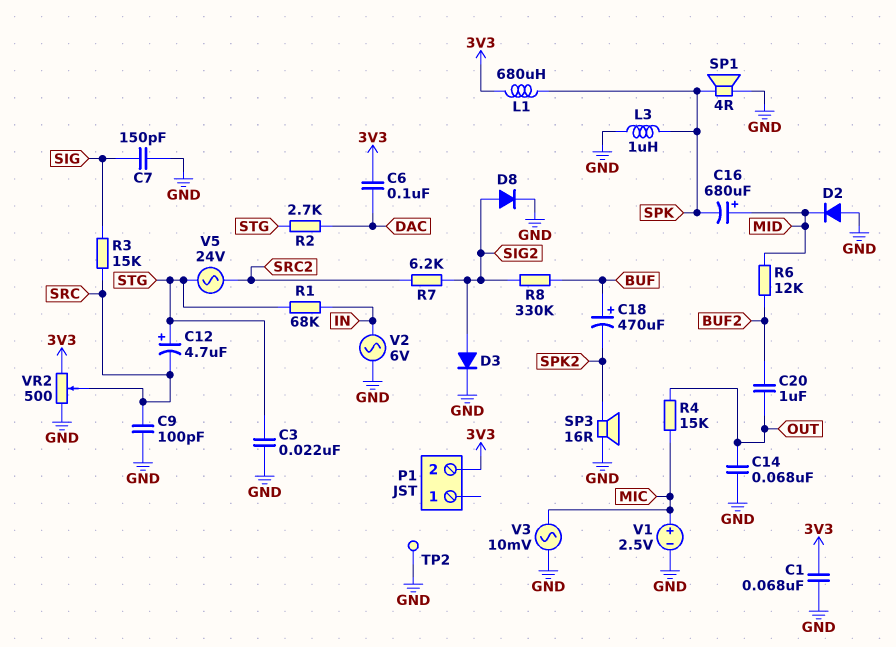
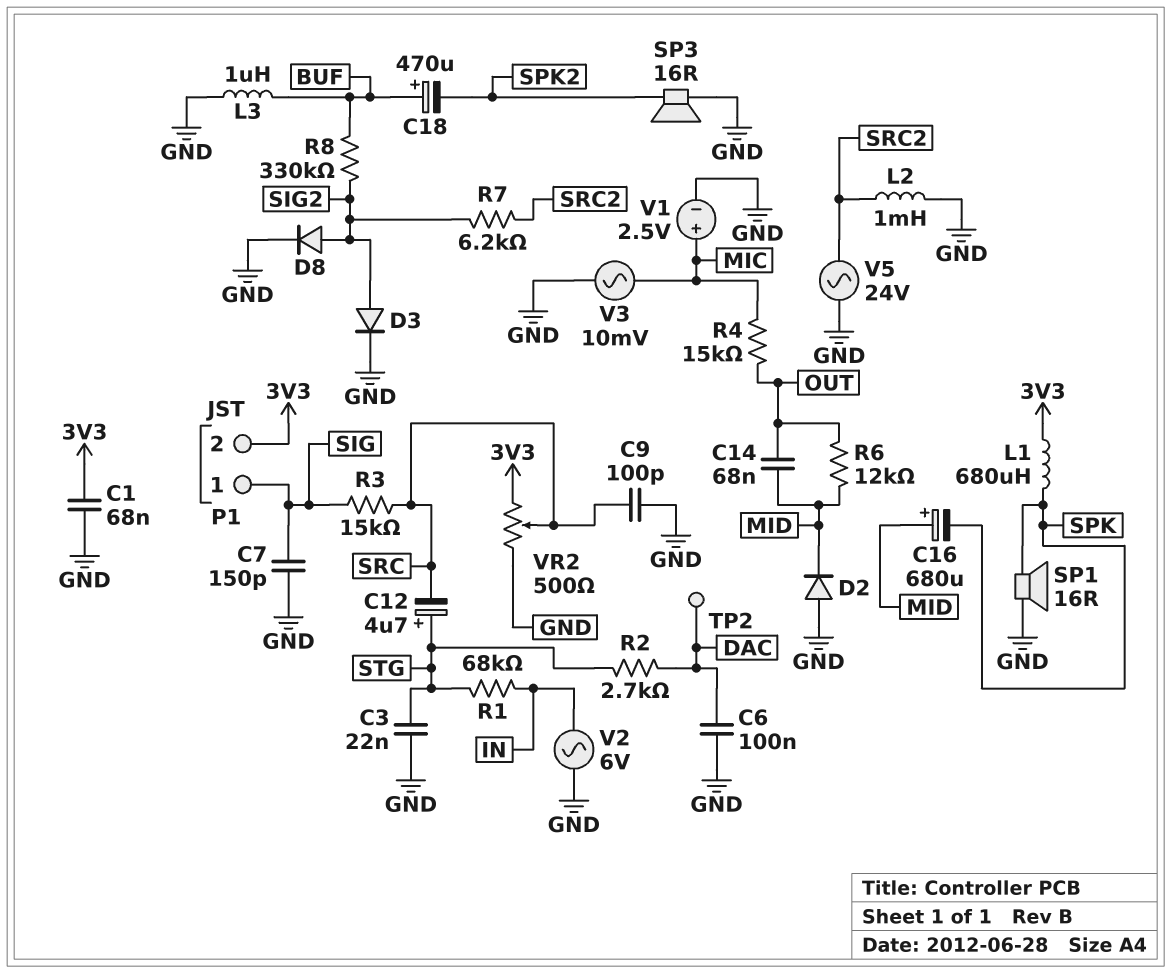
C6: 100nF (3V3, DAC) -> 100nF (DAC, GND)
C14: 68nF (GND, OUT) -> 68nF (MID, OUT)
C20: 1uF (BUF2, OUT) -> none
L2: none -> 1mH (GND, SRC2)
L3: 1uH (GND, SPK) -> 1uH (BUF, GND)
P1 pin 1: none -> SIG
R6: 12k (BUF2, MID) -> 12k (MID, OUT)
SP1: speaker 4R (GND, SPK) -> speaker 16R (GND, SPK)
TP2: test point (GND) -> test point (DAC)
V5: AC 24V (SRC2, STG) -> AC 24V (GND, SRC2)

